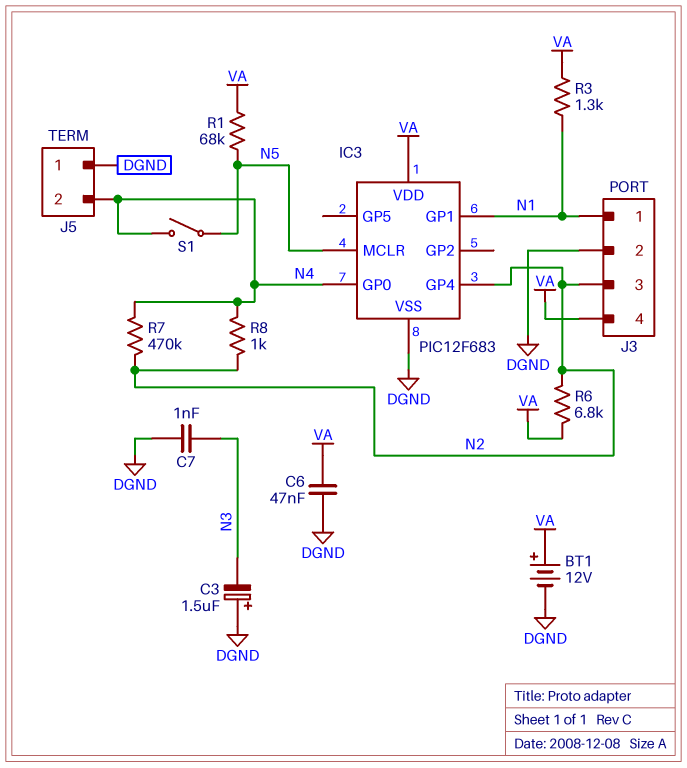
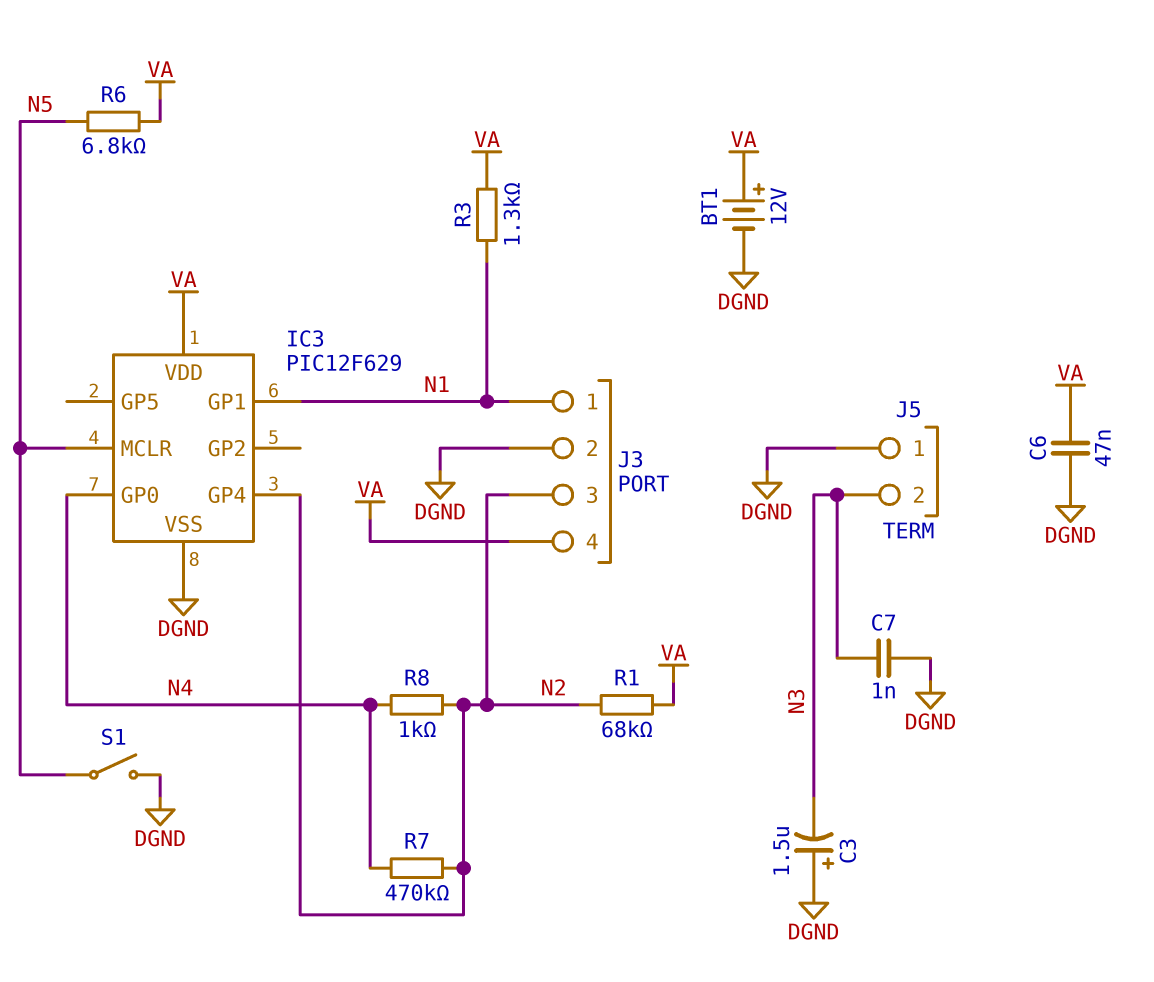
IC3: PIC12F683 -> PIC12F629
J5 pin 2: N4 -> N3
R1: 68k (N5, VA) -> 68k (N2, VA)
R6: 6.8k (N2, VA) -> 6.8k (N5, VA)
S1: switch (N4, N5) -> switch (DGND, N5)

